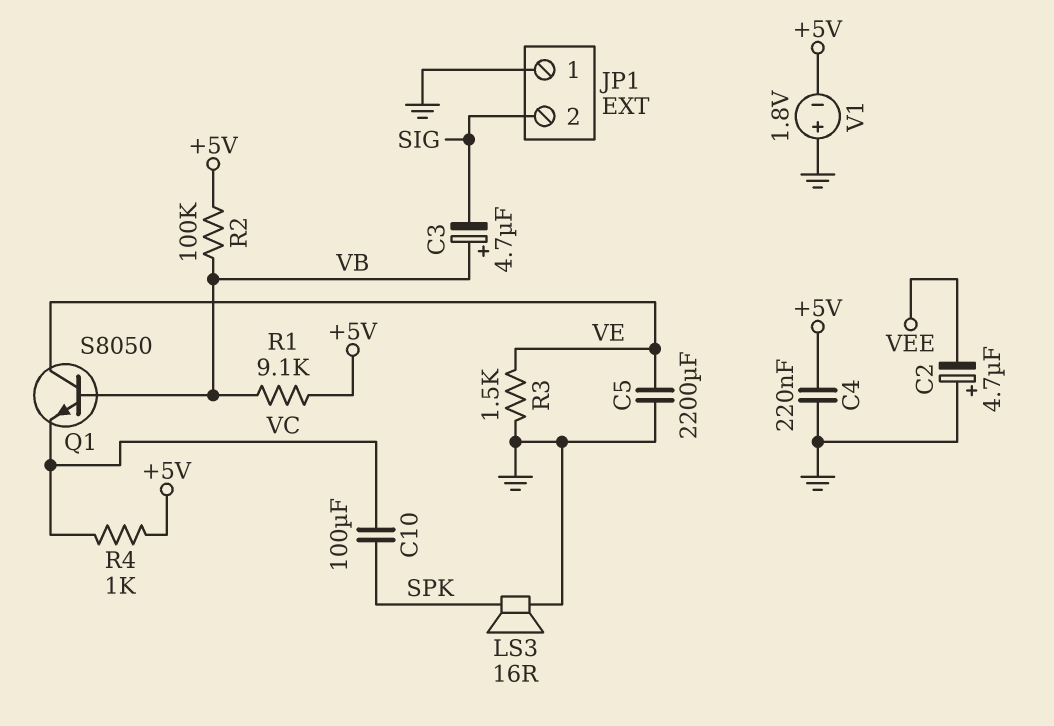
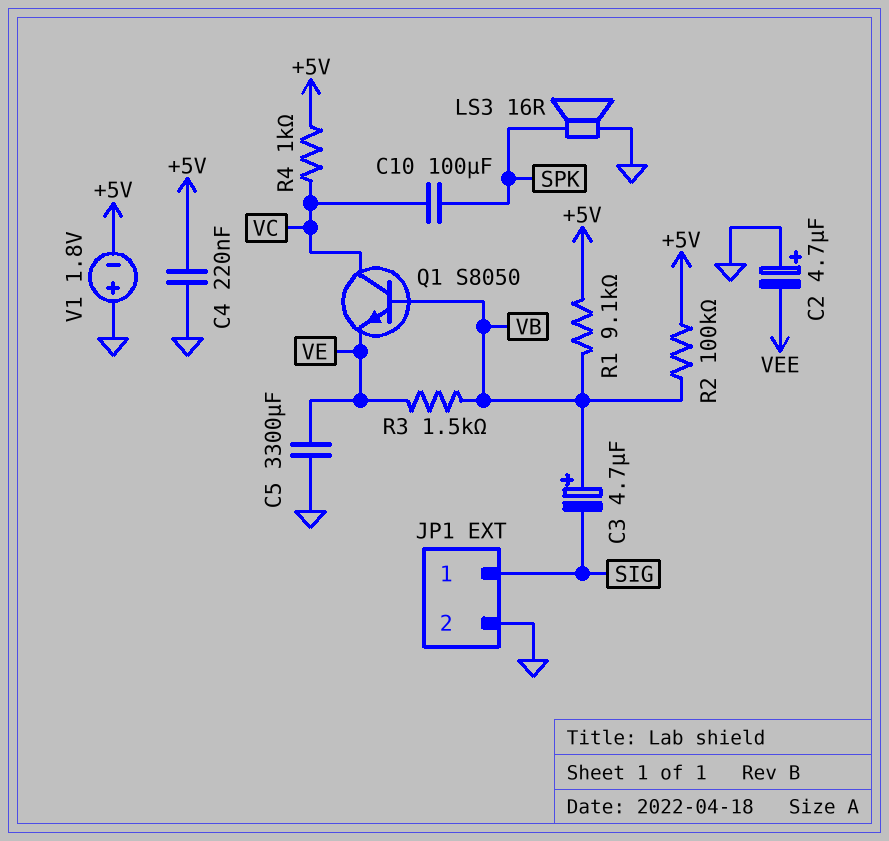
C5: 2200uF (GND, VE) -> 3300uF (GND, VE)
JP1 pin 1: GND -> SIG
JP1 pin 2: SIG -> GND
Q1: NPN S8050 (B VB, C VE, E VC) -> NPN S8050 (B VB, C VC, E VE)
R3: 1.5k (GND, VE) -> 1.5k (VB, VE)

